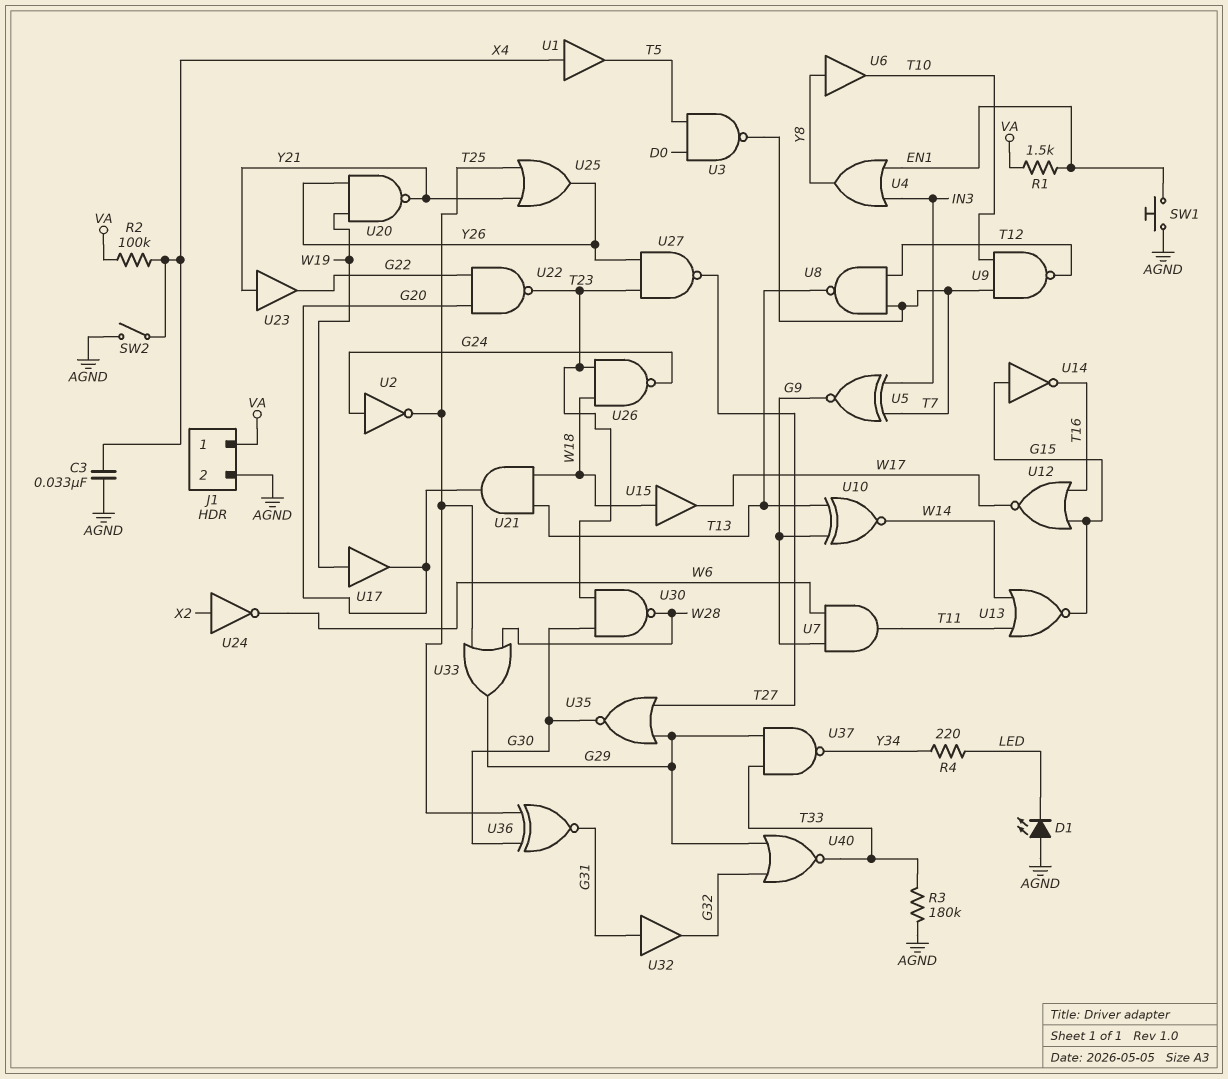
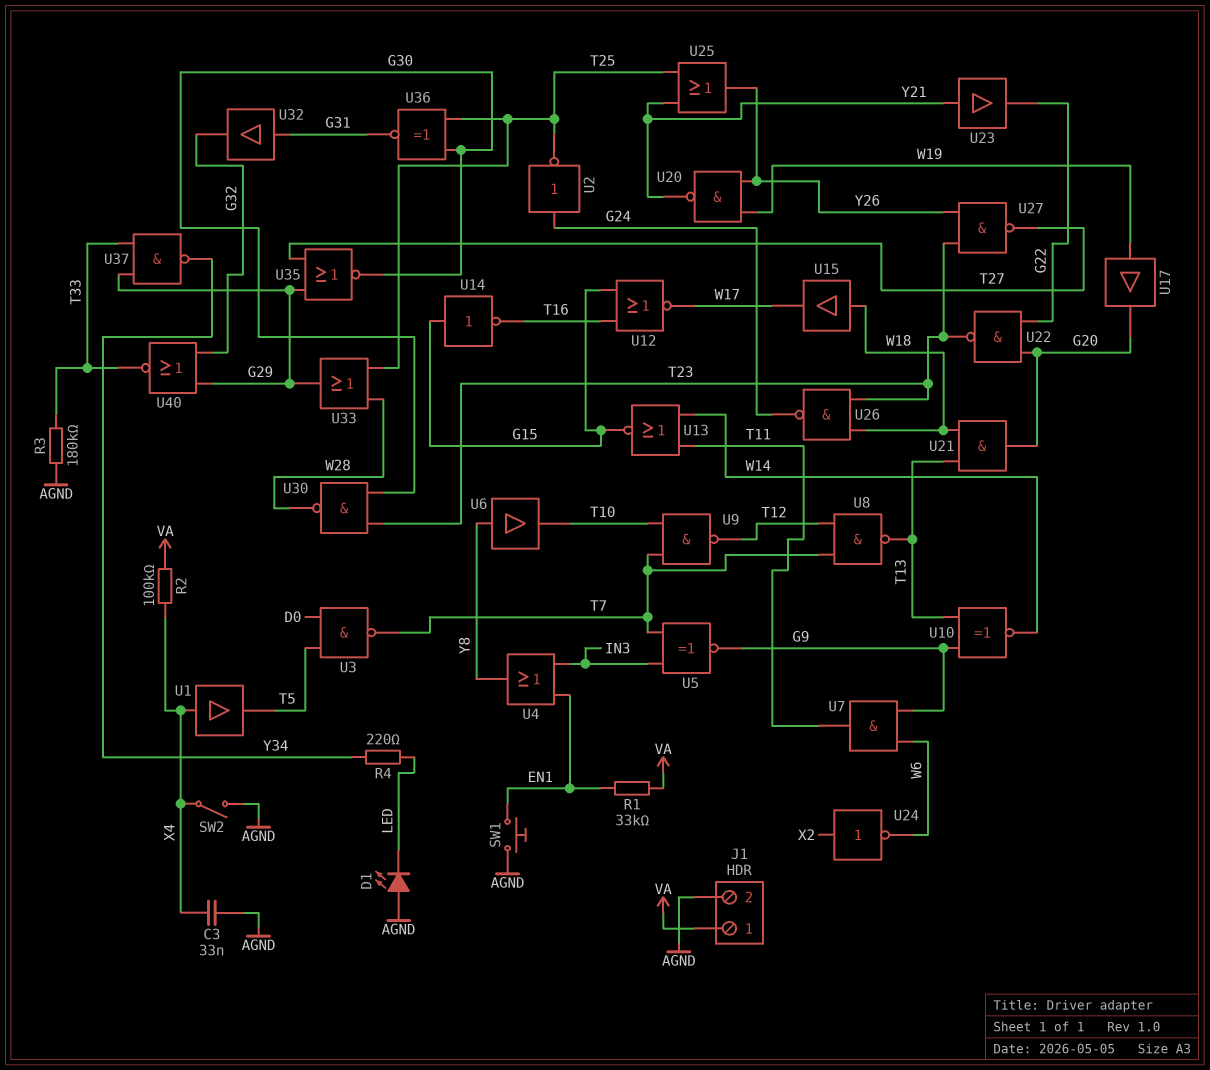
R1: 1.5k (EN1, VA) -> 33k (EN1, VA)

